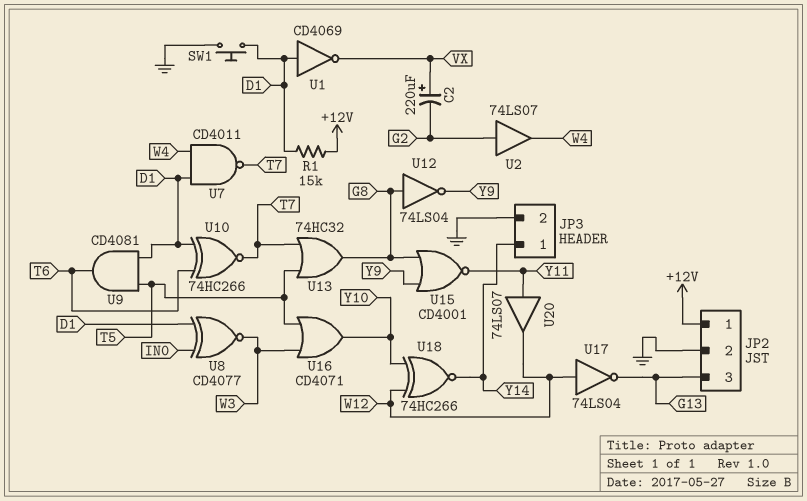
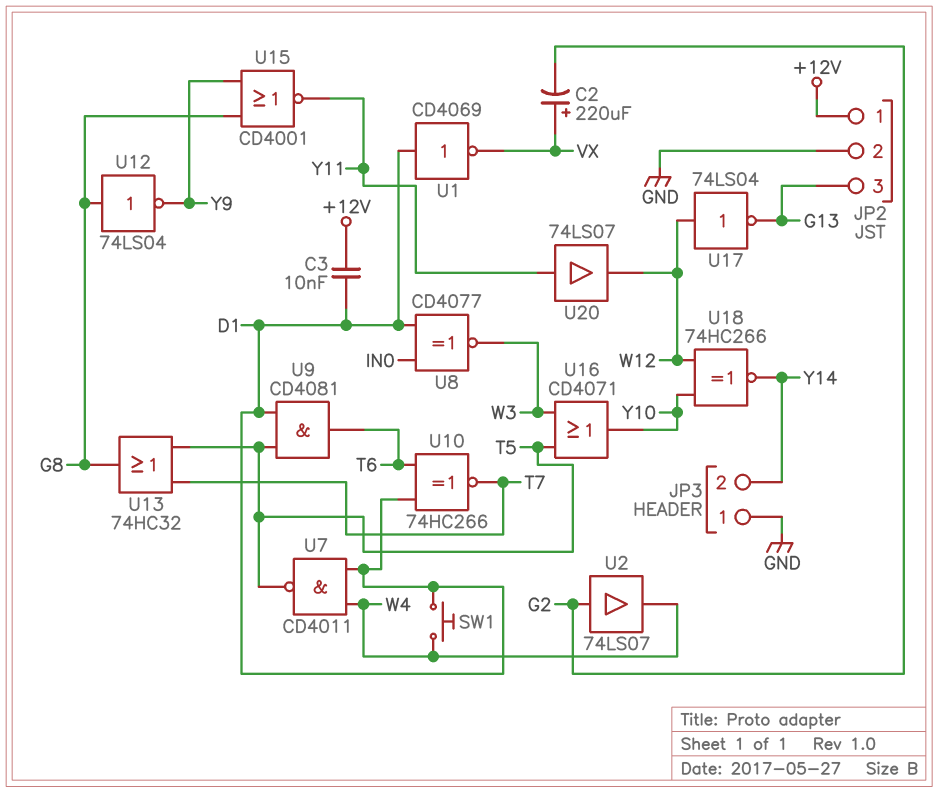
C3: none -> 10nF (+12V, D1)
JP3 pin 1: Y14 -> GND
JP3 pin 2: GND -> Y14
R1: 15k (+12V, D1) -> none
SW1: button (D1, GND) -> button (D1, W4)
U7: NAND CD4011 (in D1, in W4, out T7) -> NAND CD4011 (in D1, in W4, out T5)

